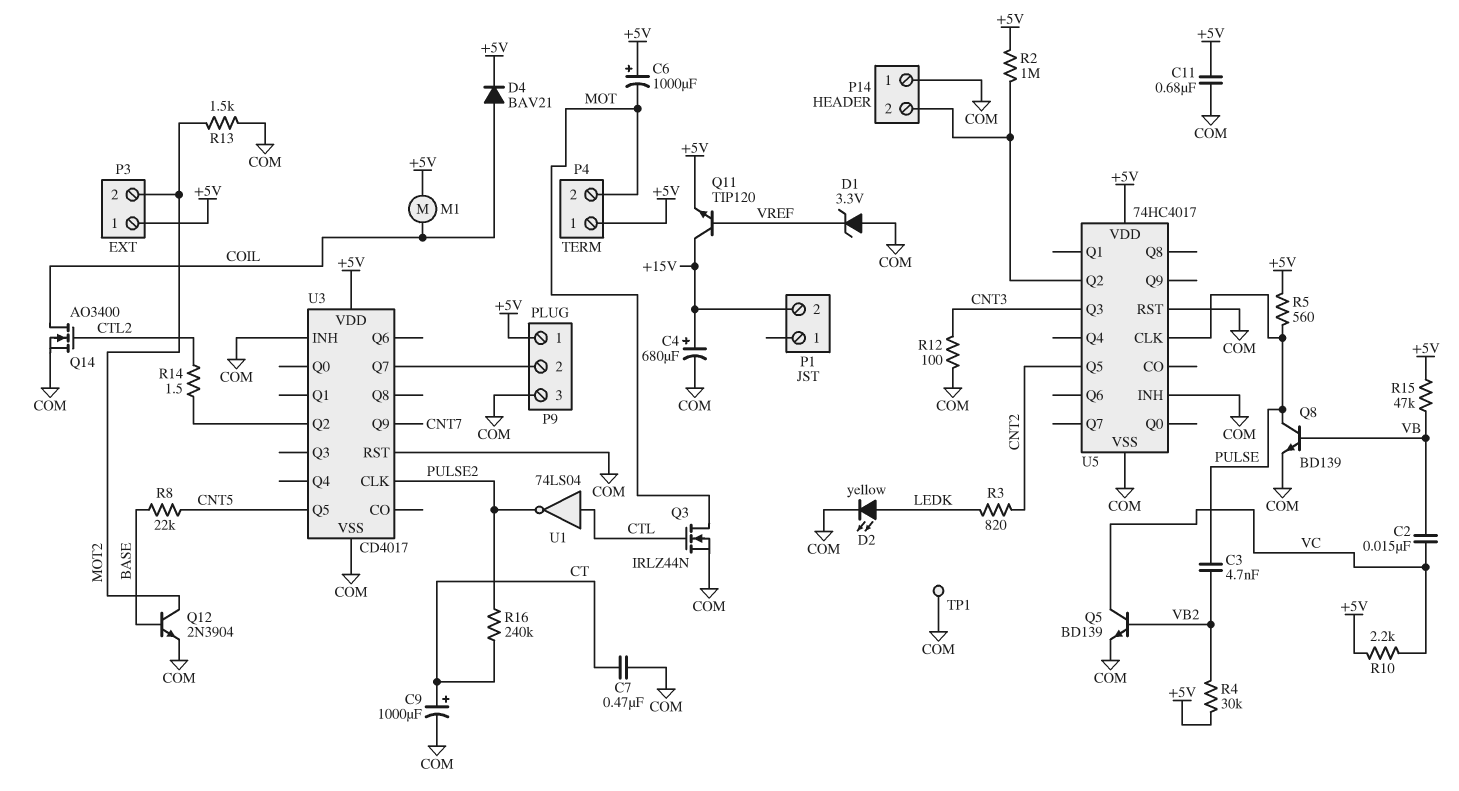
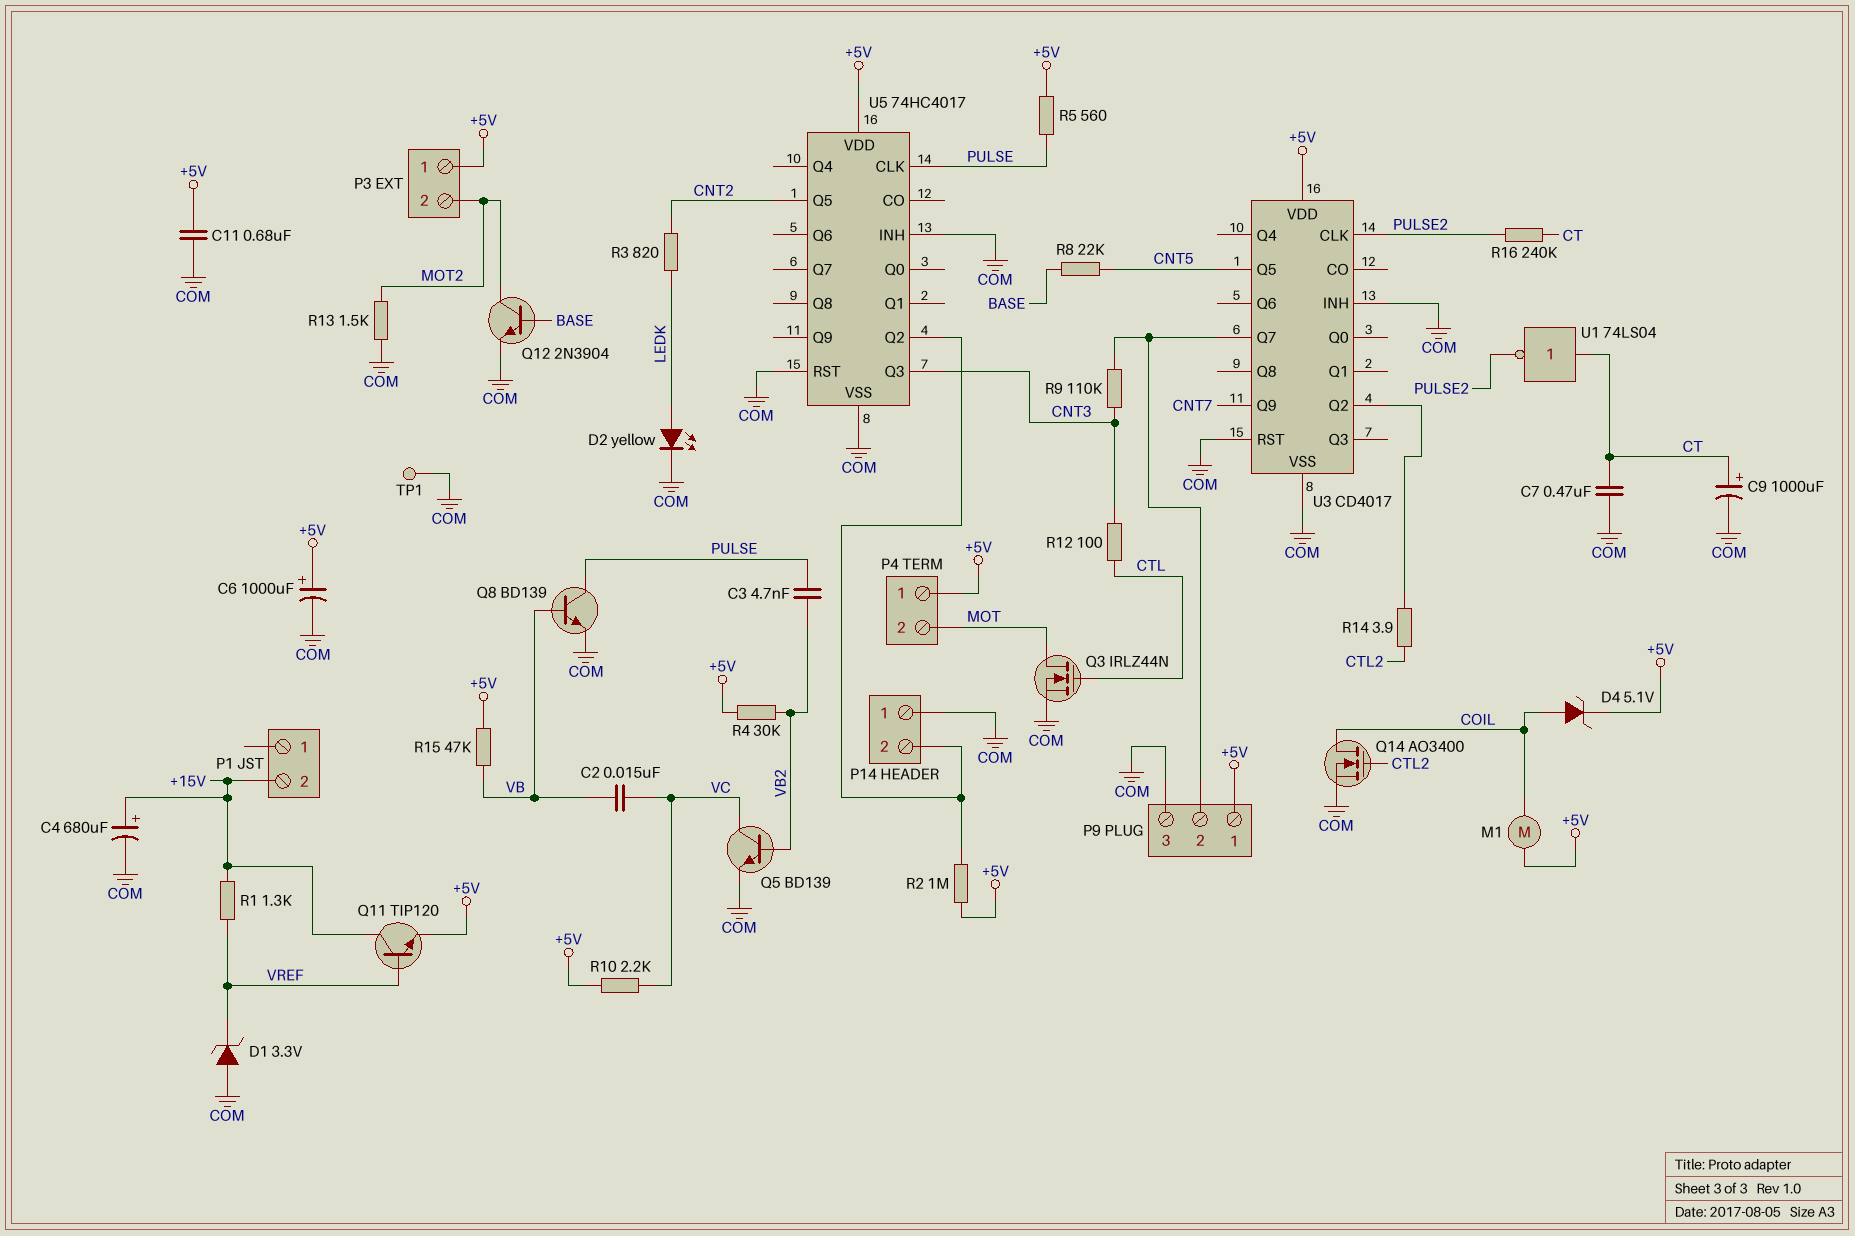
C6: 1000uF (plus +5V, minus MOT) -> 1000uF (plus +5V, minus COM)
D4: diode BAV21 (A COIL, K +5V) -> zener 5.1V (A COIL, K +5V)
R1: none -> 1.3k (+15V, VREF)
R9: none -> 110k (CNT3, P9/2)
R12: 100 (CNT3, COM) -> 100 (CNT3, CTL)
R14: 1.5 (CTL2, U3/Q2) -> 3.9 (CTL2, U3/Q2)
U1: NOT 74LS04 (in CTL, out PULSE2) -> NOT 74LS04 (in CT, out PULSE2)

